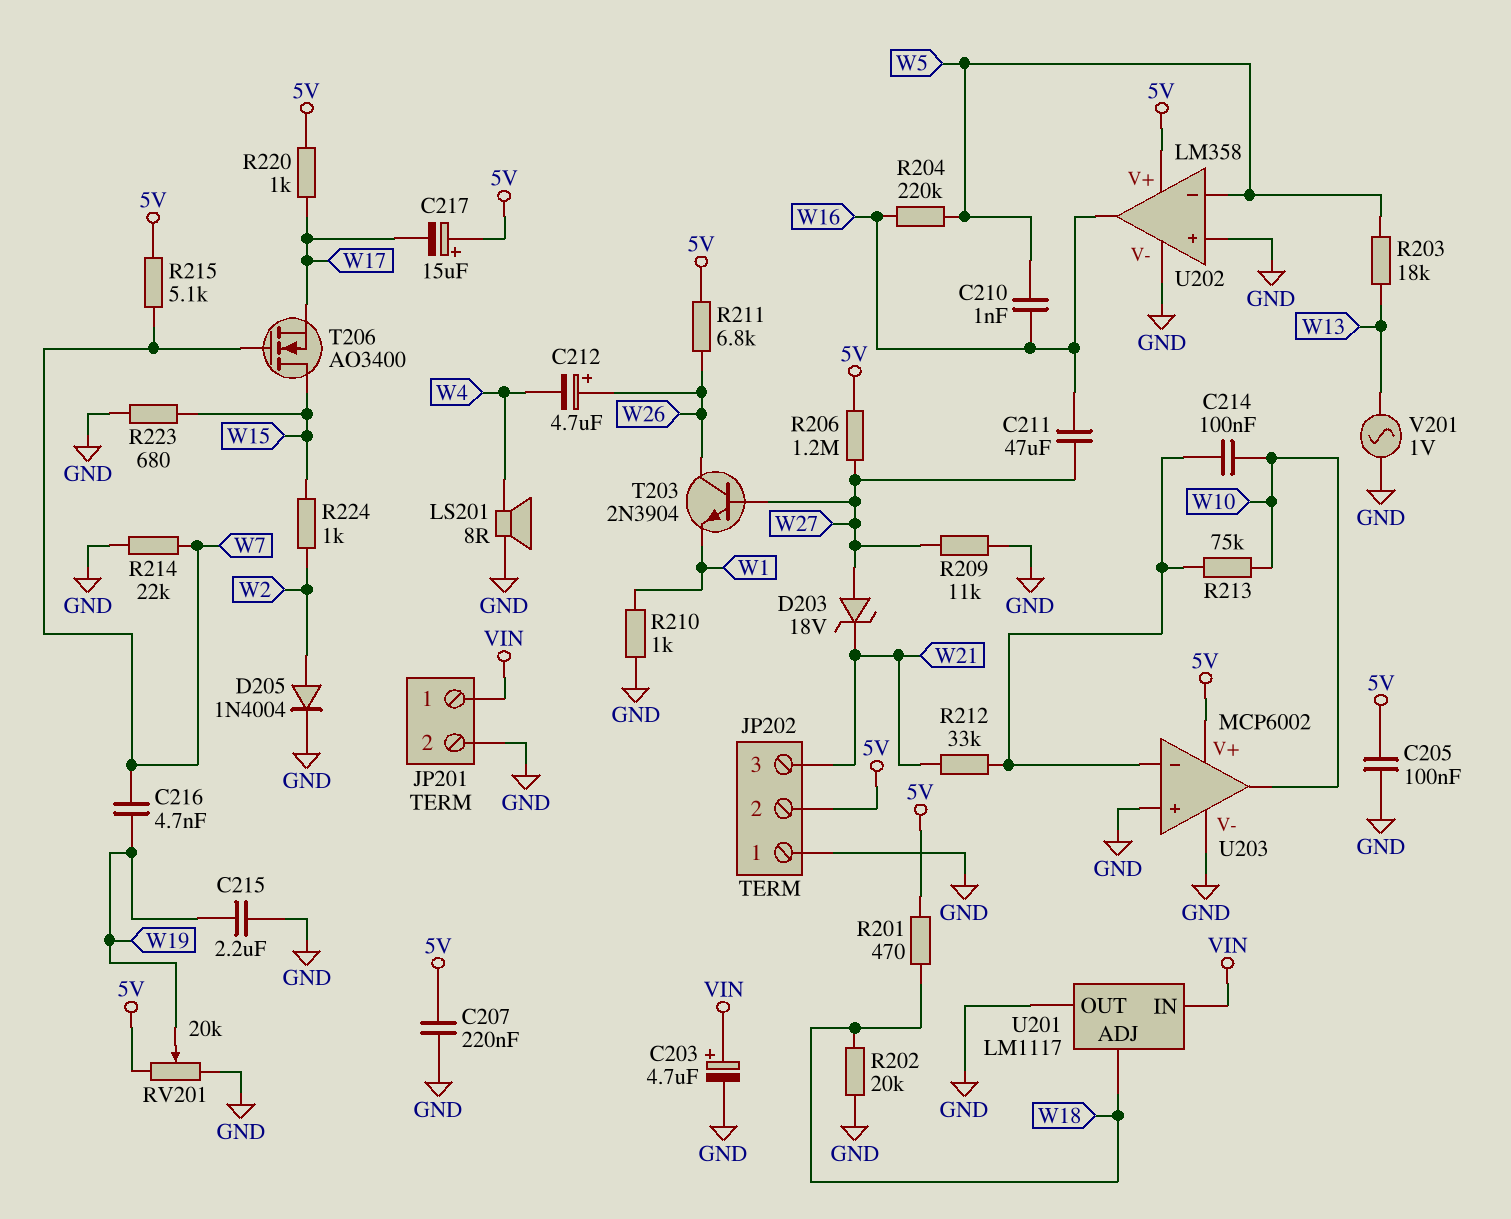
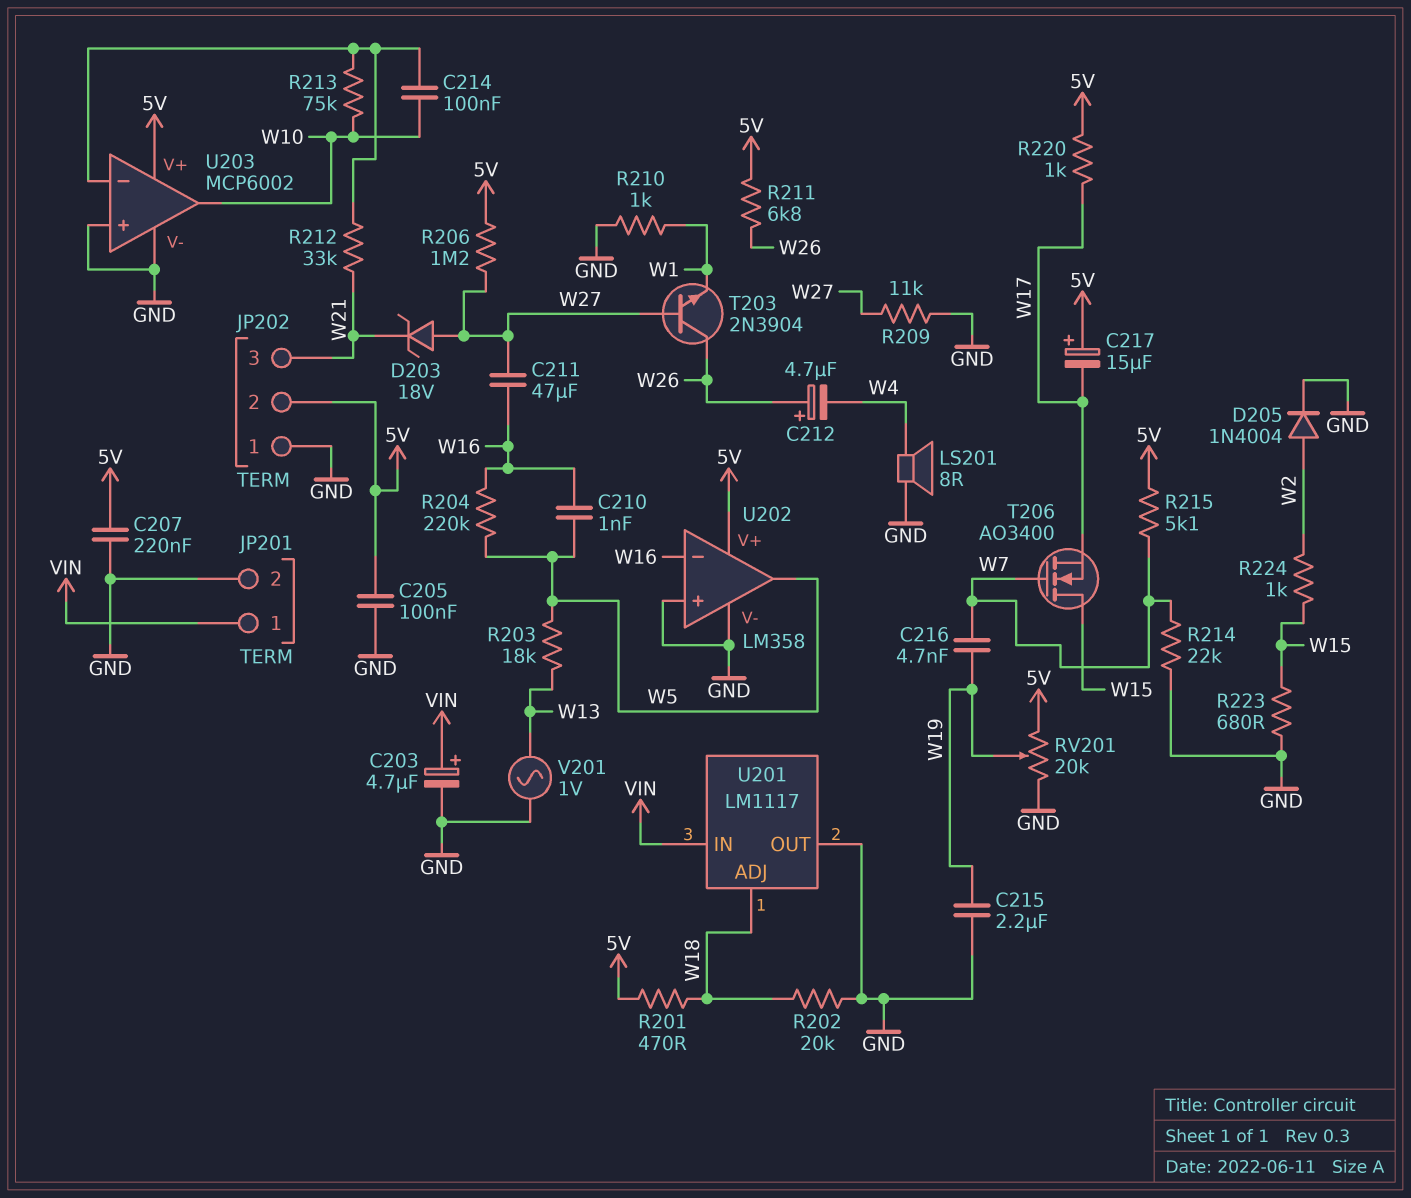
U202 pin in-: W5 -> W16
U202 pin out: W16 -> W5

